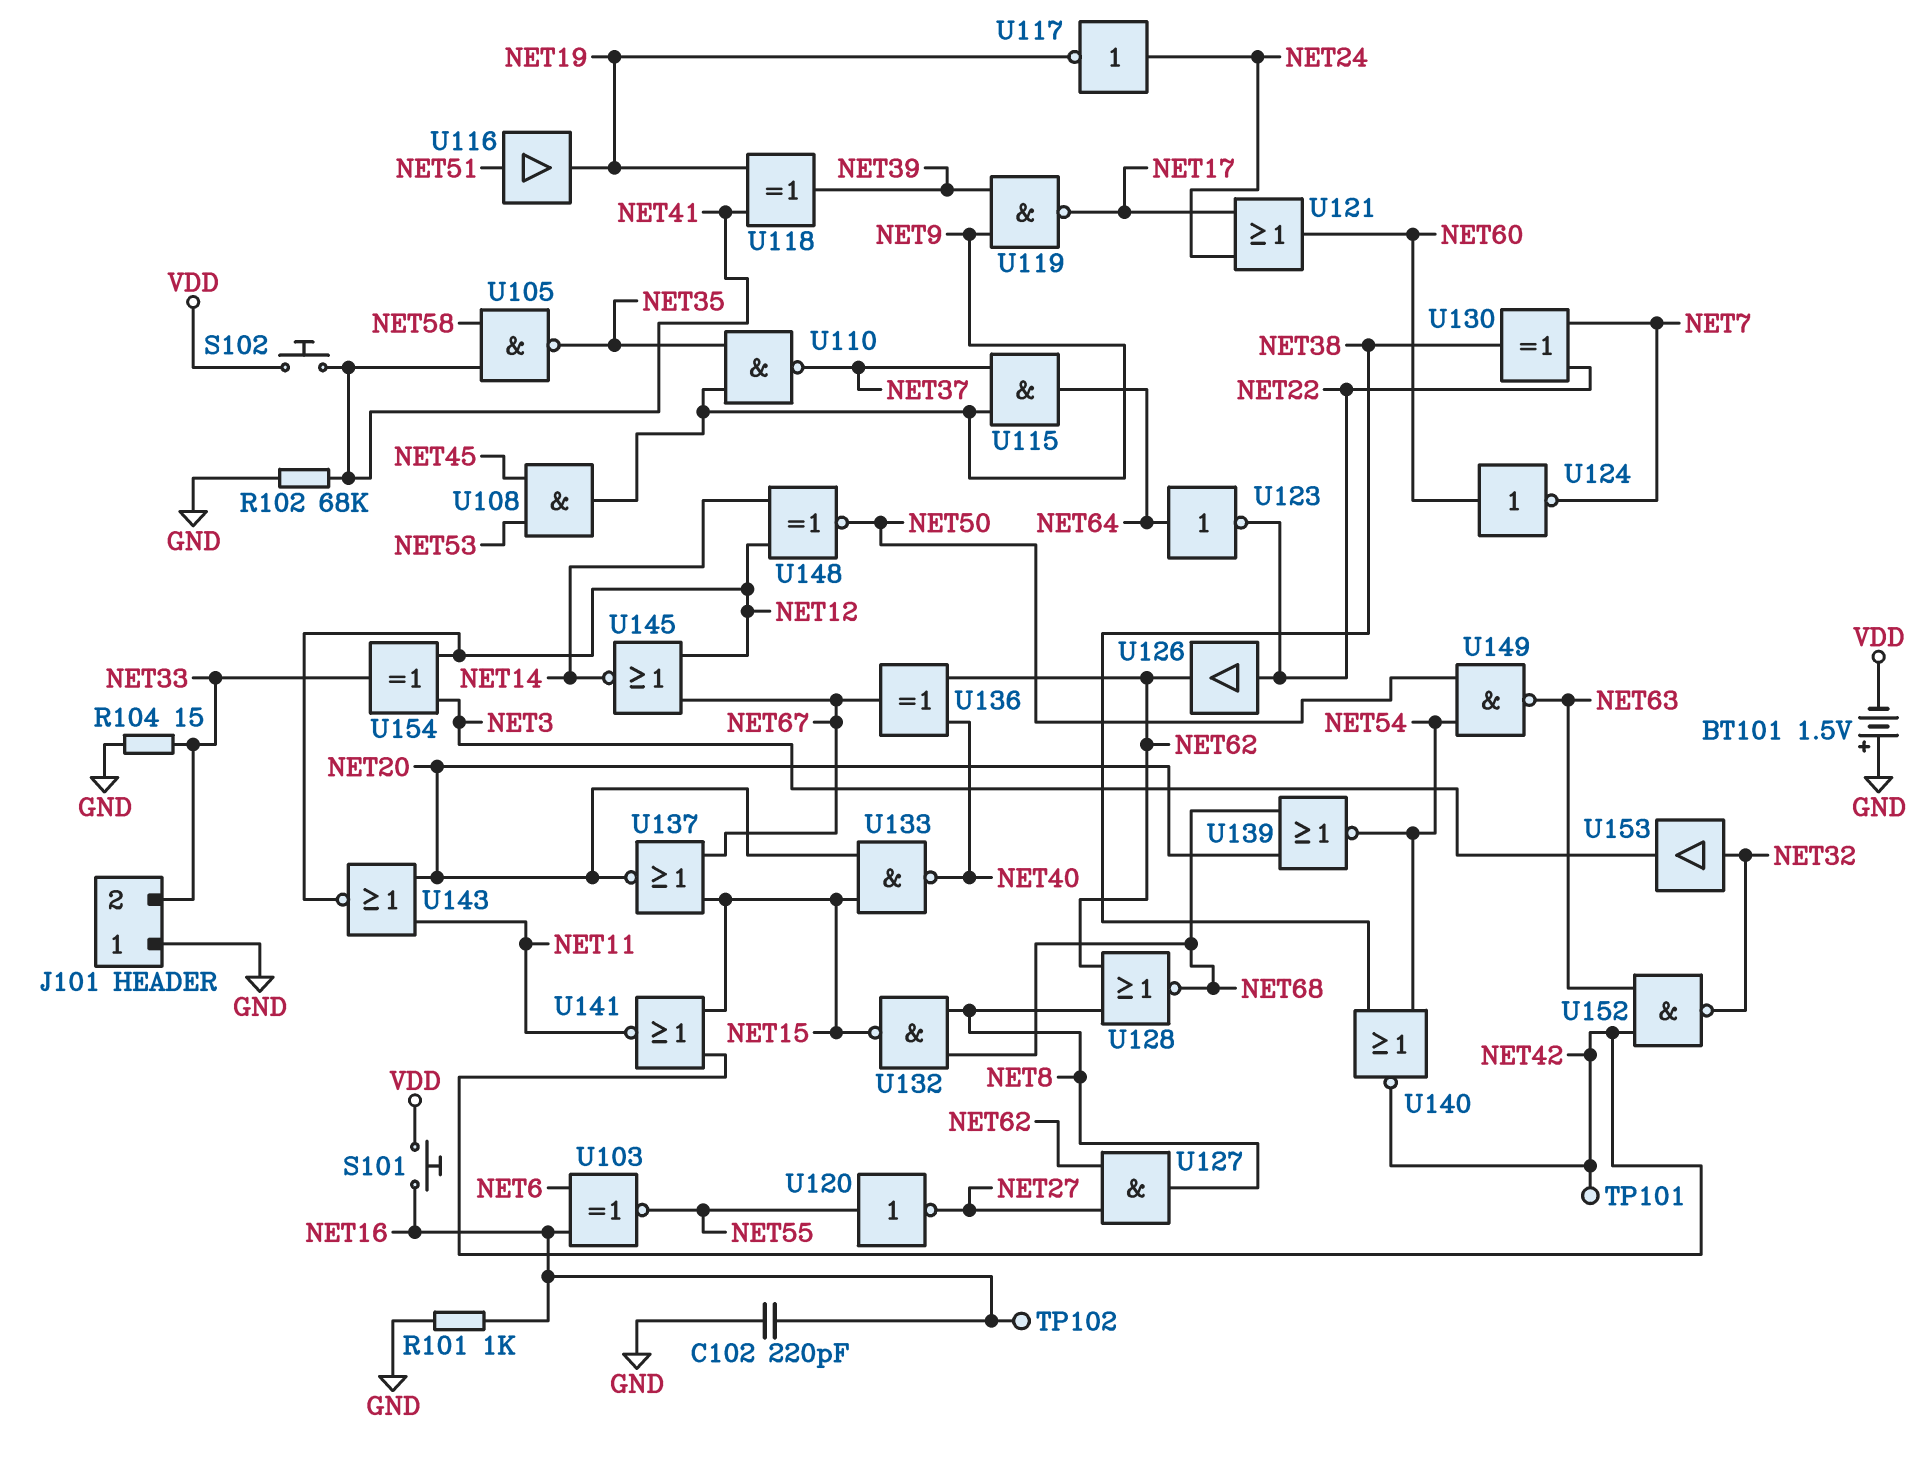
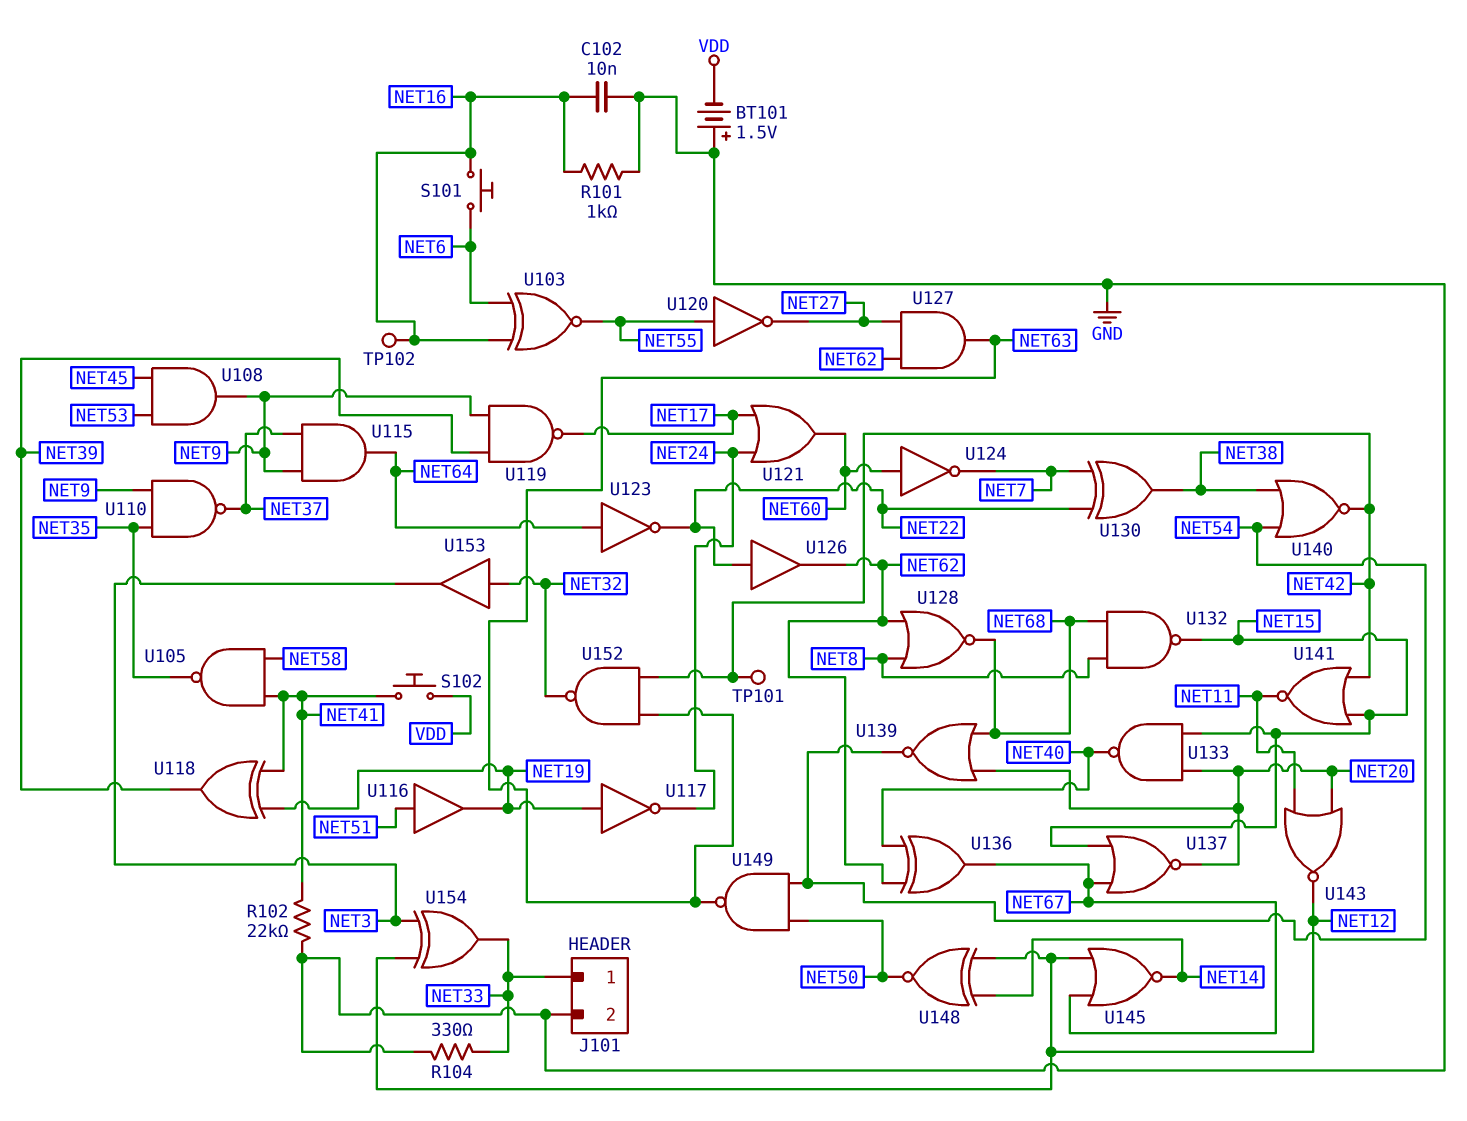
C102: 220pF (GND, NET16) -> 10nF (GND, NET16)
J101 pin 1: GND -> NET33
J101 pin 2: NET33 -> GND
R102: 68k (GND, NET41) -> 22k (GND, NET41)
R104: 15 (GND, NET33) -> 330 (GND, NET33)
S101: button (NET16, VDD) -> button (NET6, NET16)
U117: NOT (in NET24, out NET19) -> NOT (in NET19, out NET24)
U127: AND (in NET27, in NET62, out NET8) -> AND (in NET27, in NET62, out NET63)

